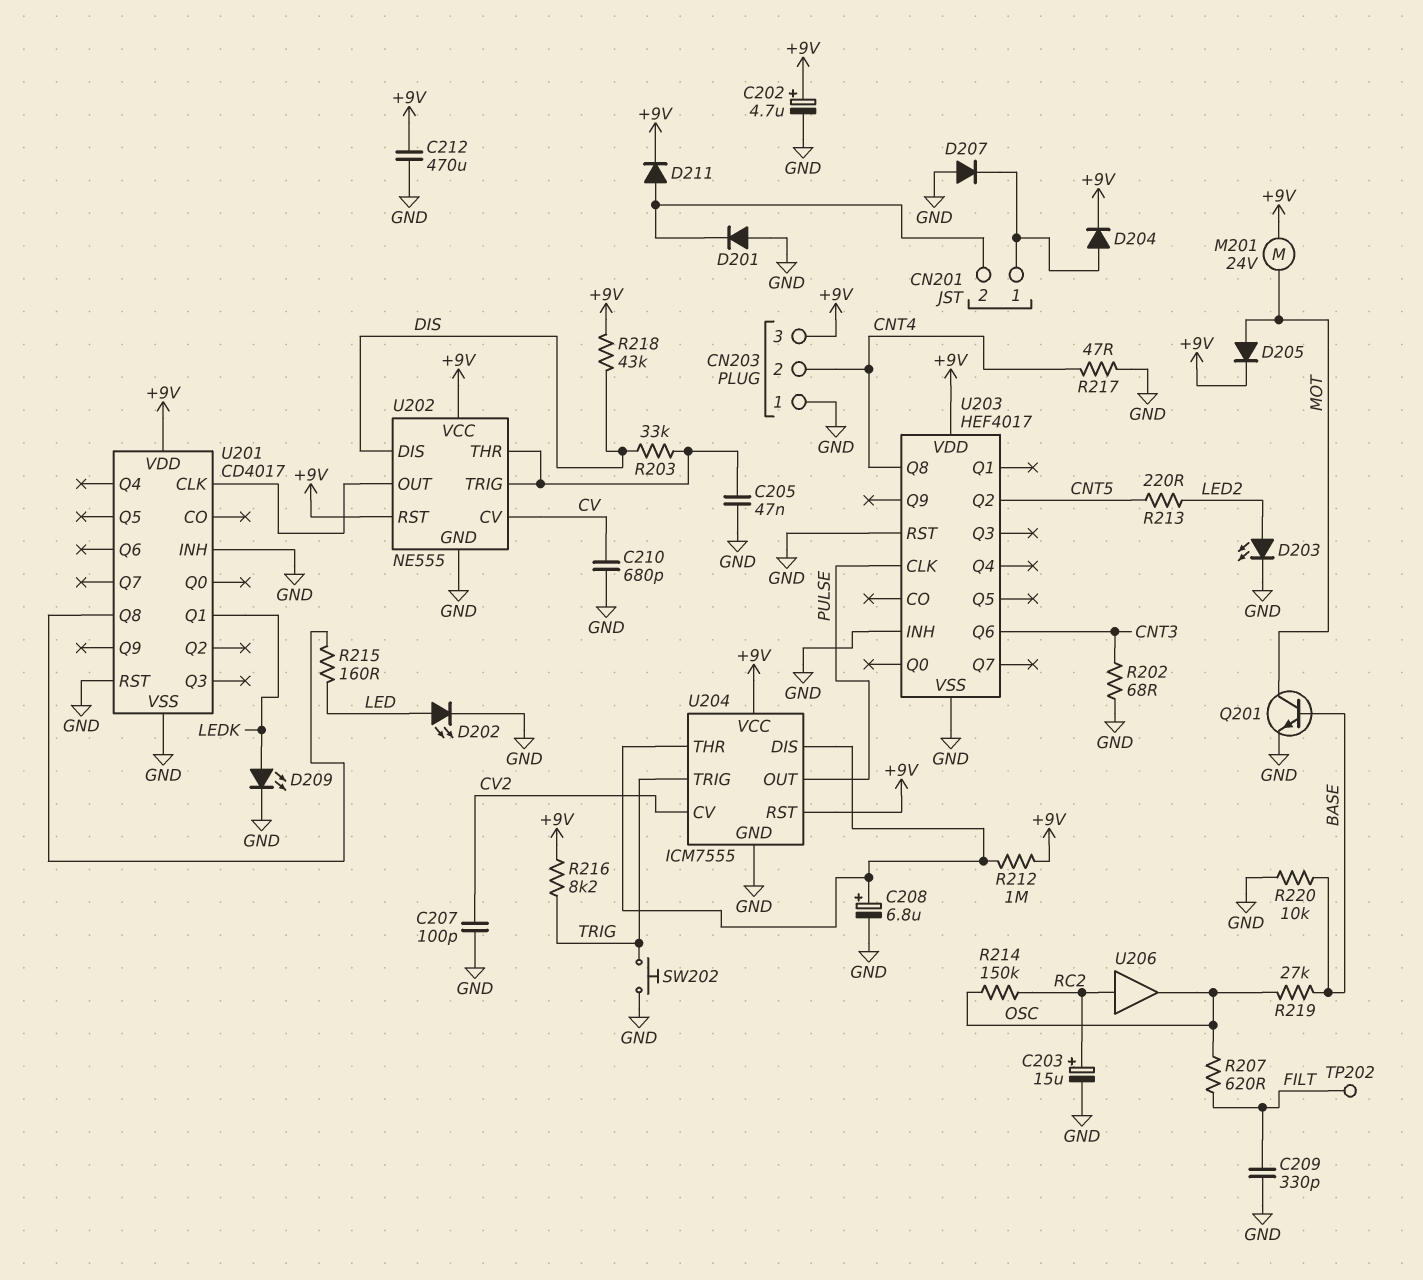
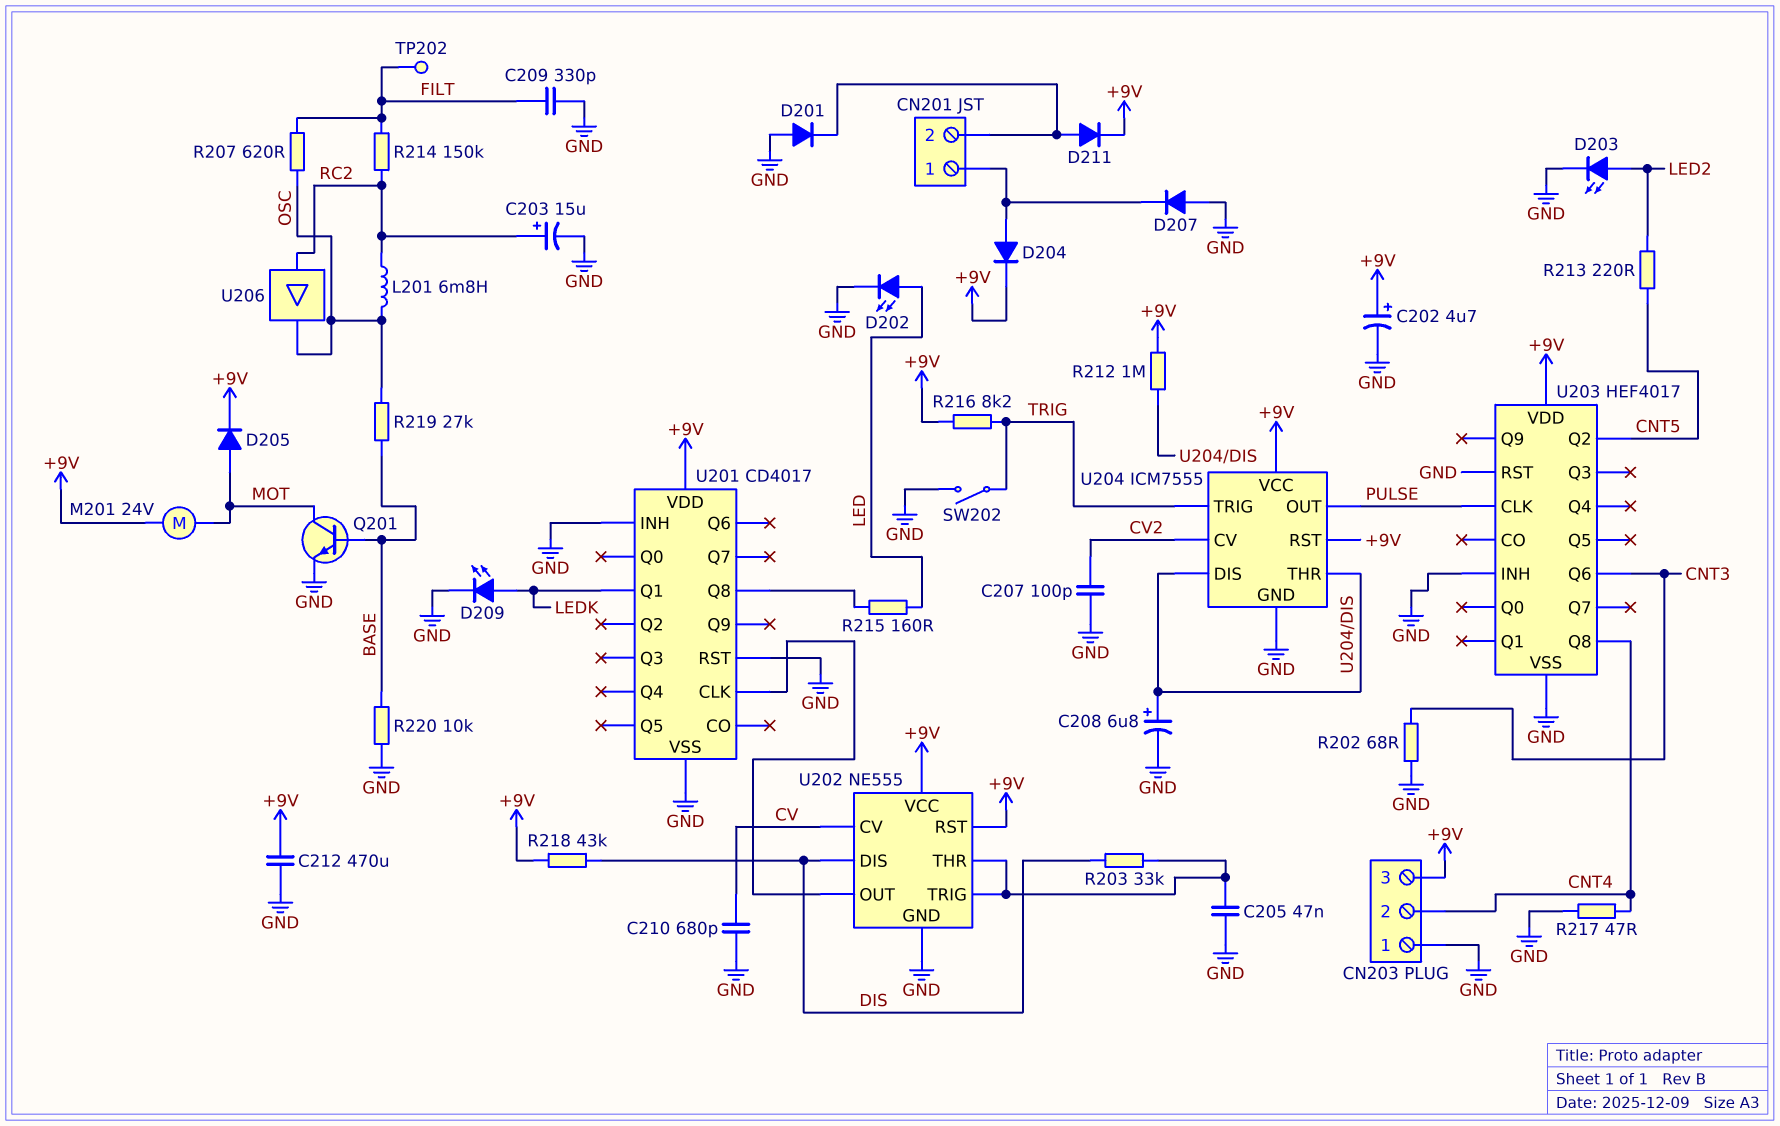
L201: none -> 6.8mH (OSC, RC2)
R214: 150k (OSC, RC2) -> 150k (FILT, RC2)
SW202: button (GND, TRIG) -> switch (GND, TRIG)

